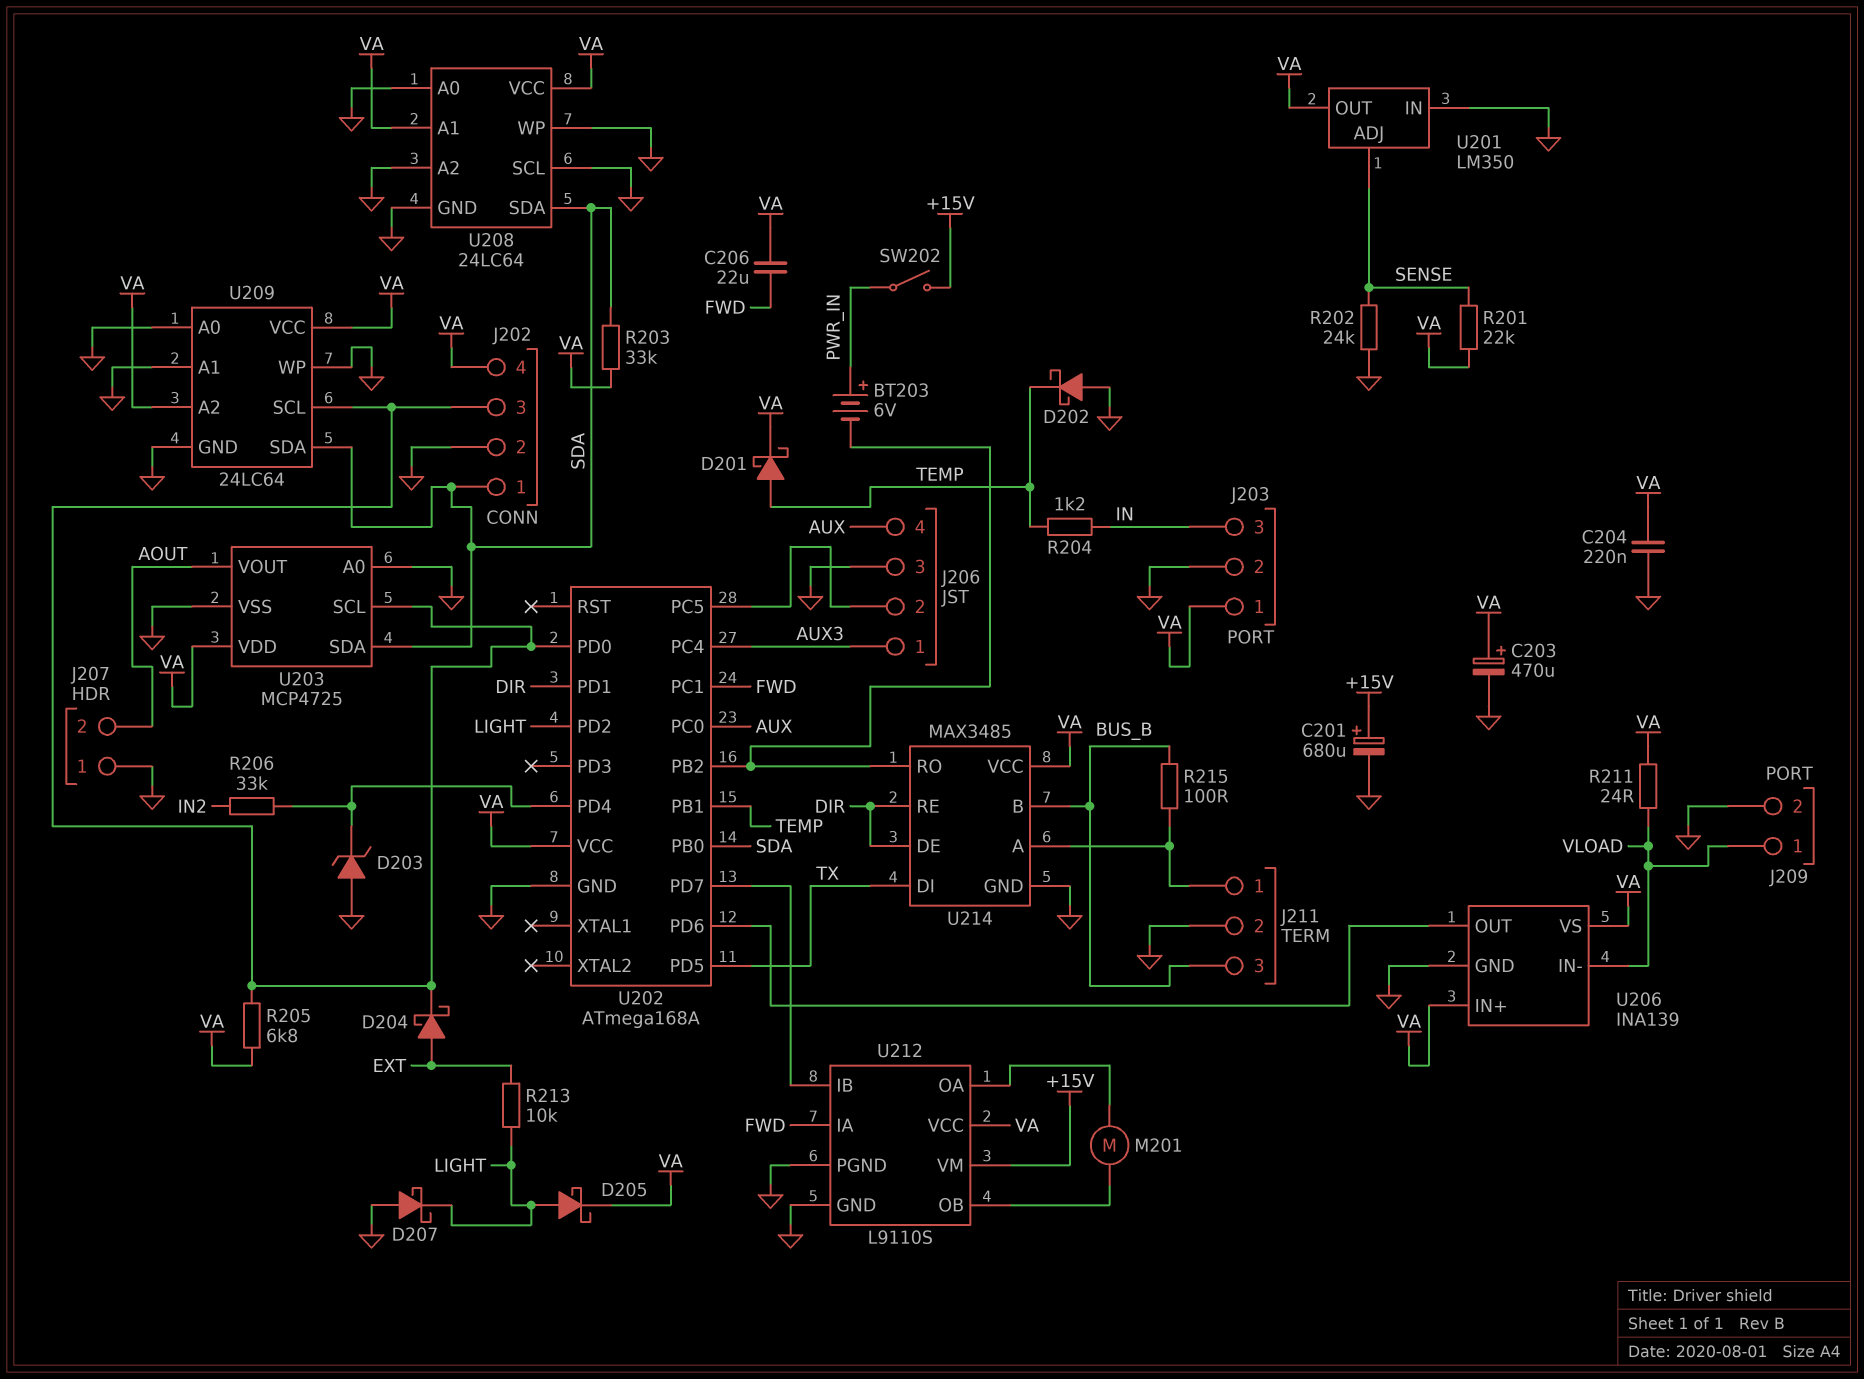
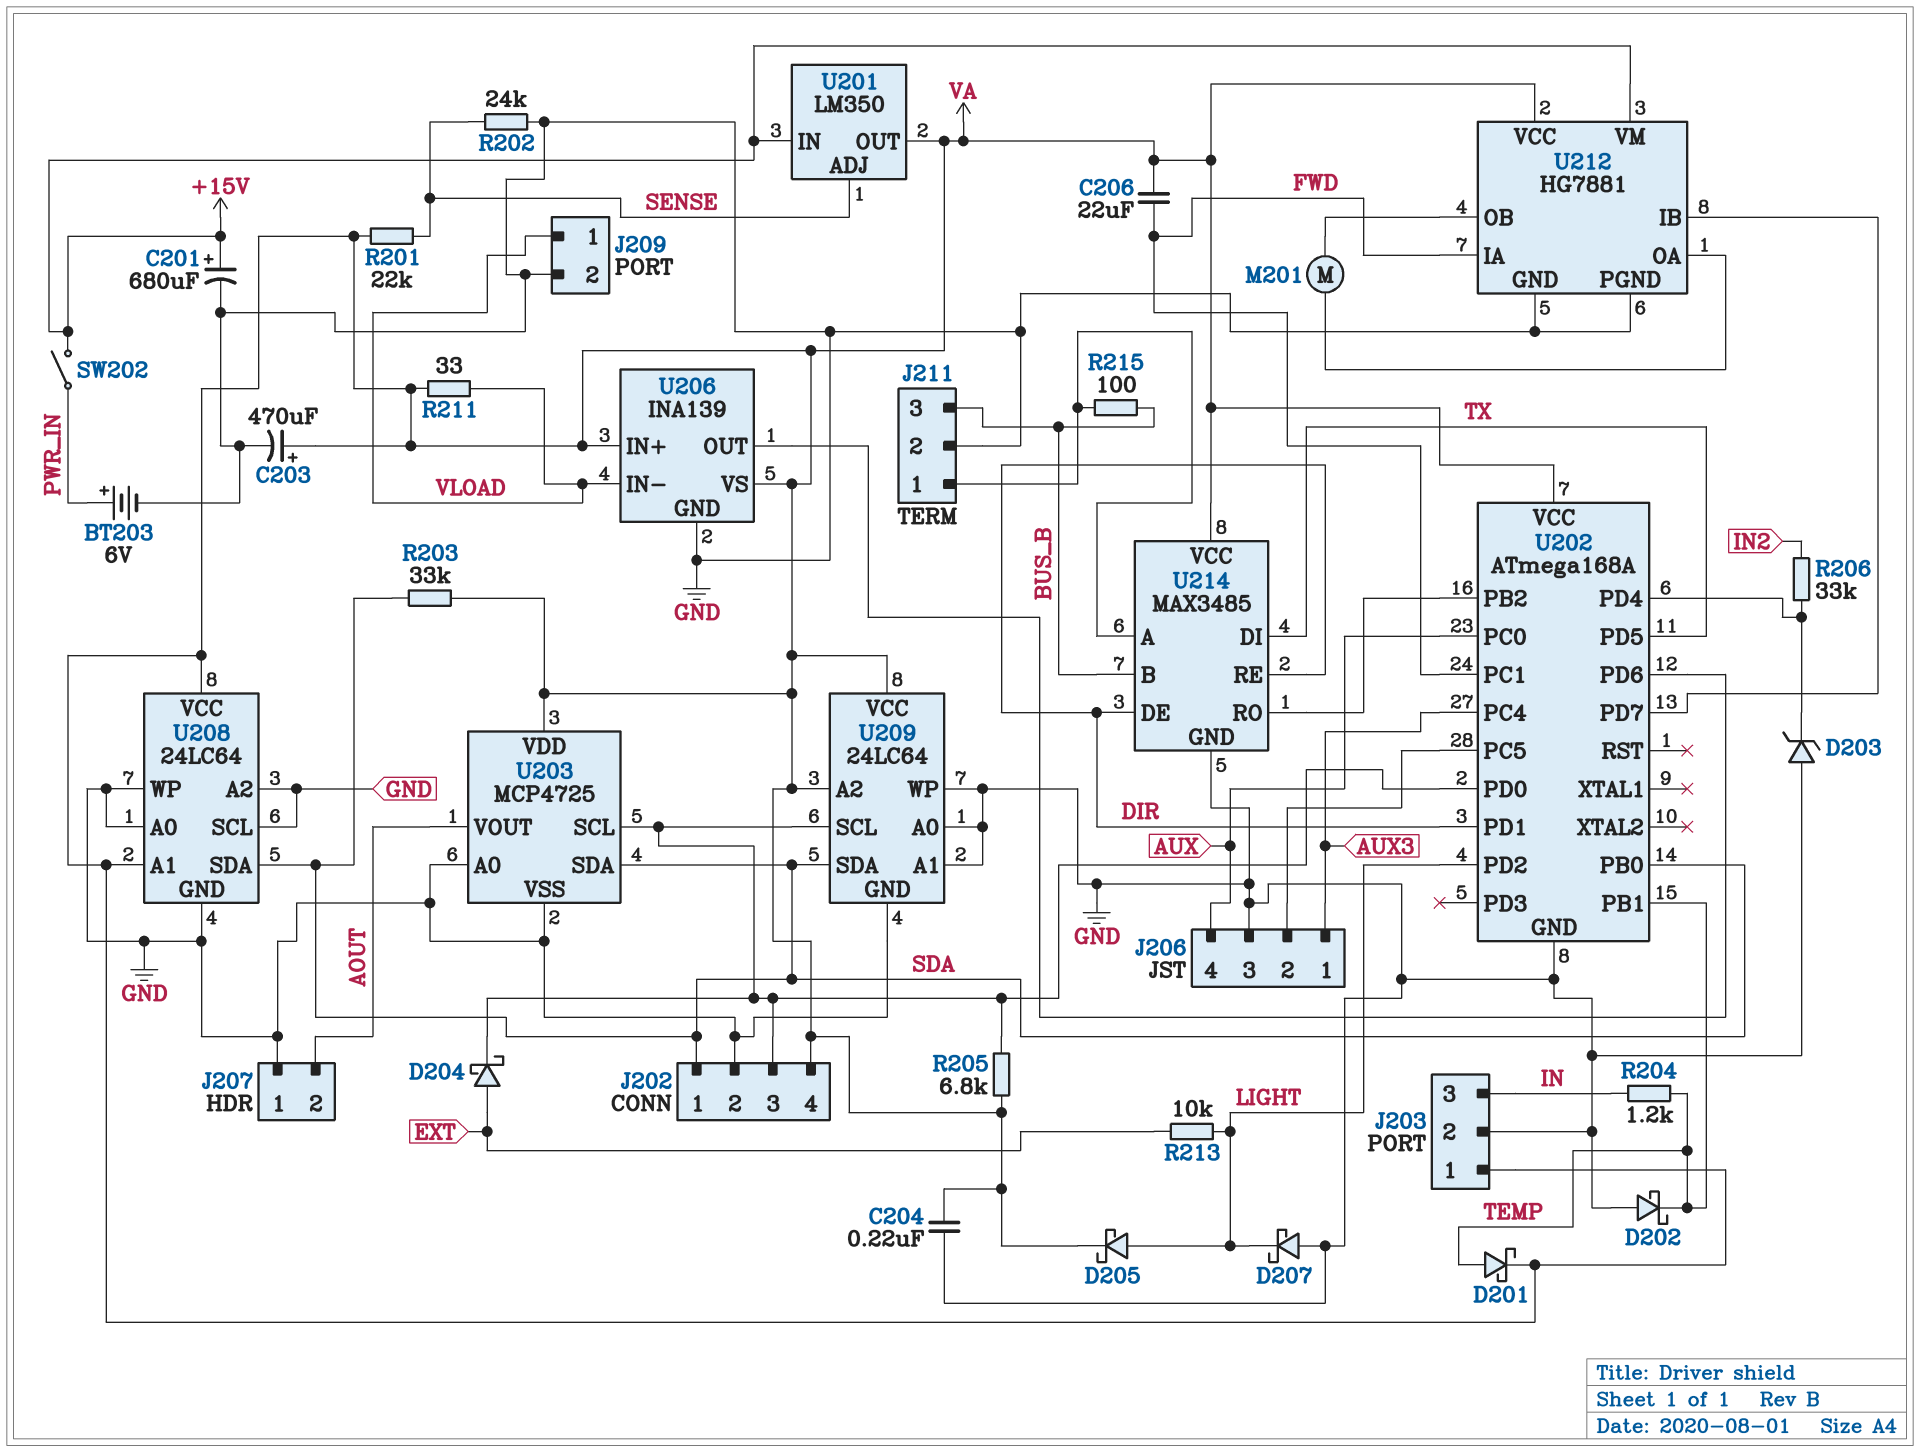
BT203: 6V (plus PWR_IN, minus U202/PB2) -> 6V (plus PWR_IN, minus GND)
R211: 24 (VA, VLOAD) -> 33 (VA, VLOAD)
U201 pin IN: GND -> +15V
U212: L9110S -> HG7881

